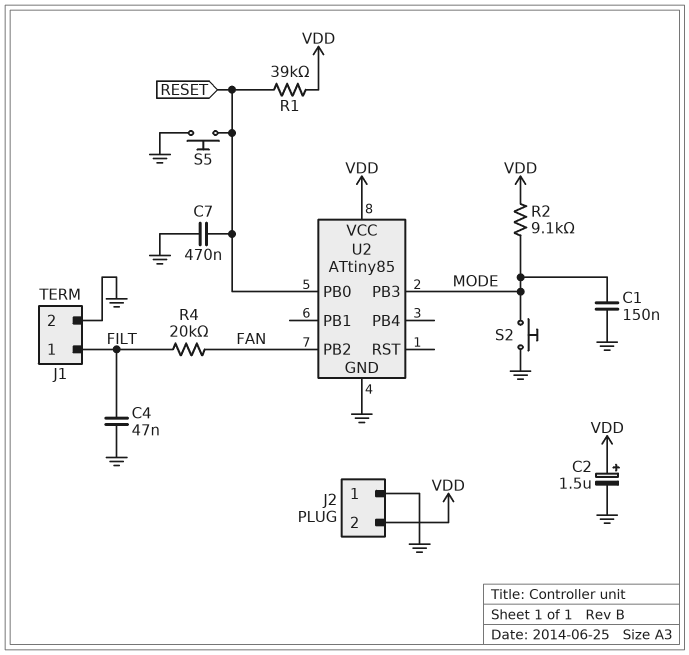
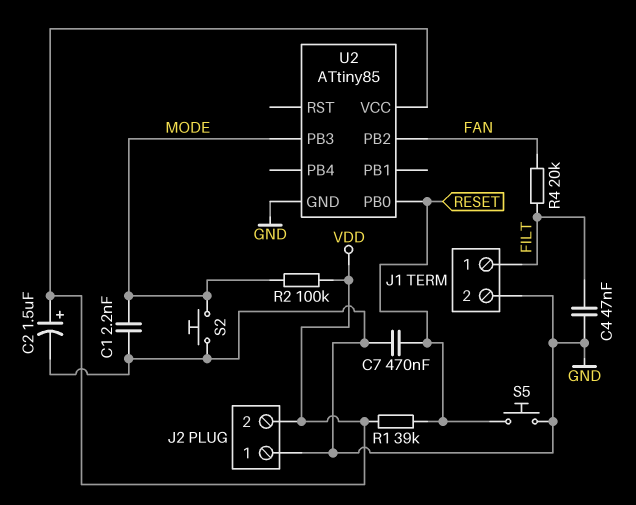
C1: 150nF (GND, MODE) -> 2.2nF (GND, MODE)
R2: 9.1k (MODE, VDD) -> 100k (MODE, VDD)

